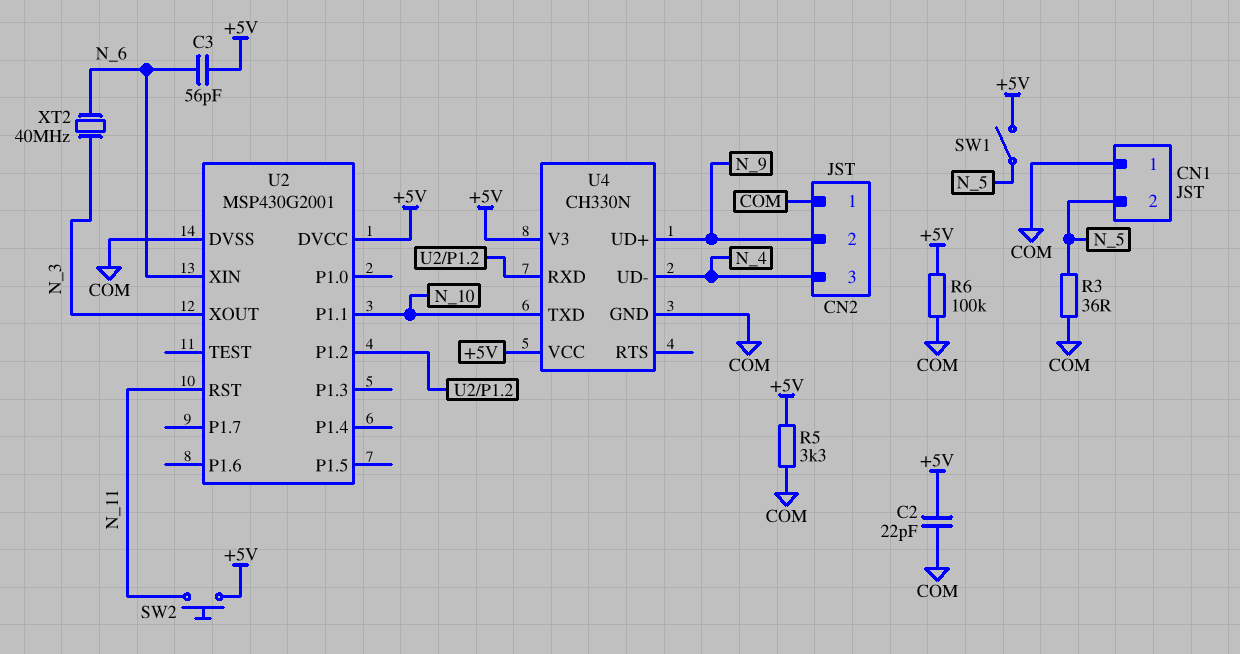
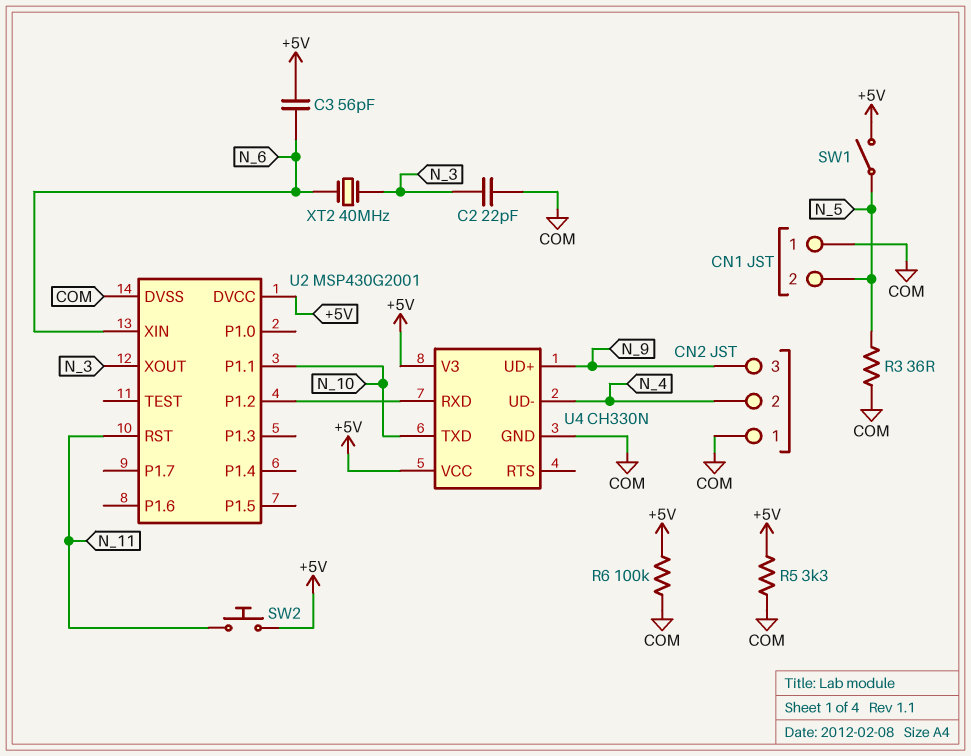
C2: 22pF (+5V, COM) -> 22pF (COM, N_3)
CN2 pin 2: N_9 -> N_4
CN2 pin 3: N_4 -> N_9

